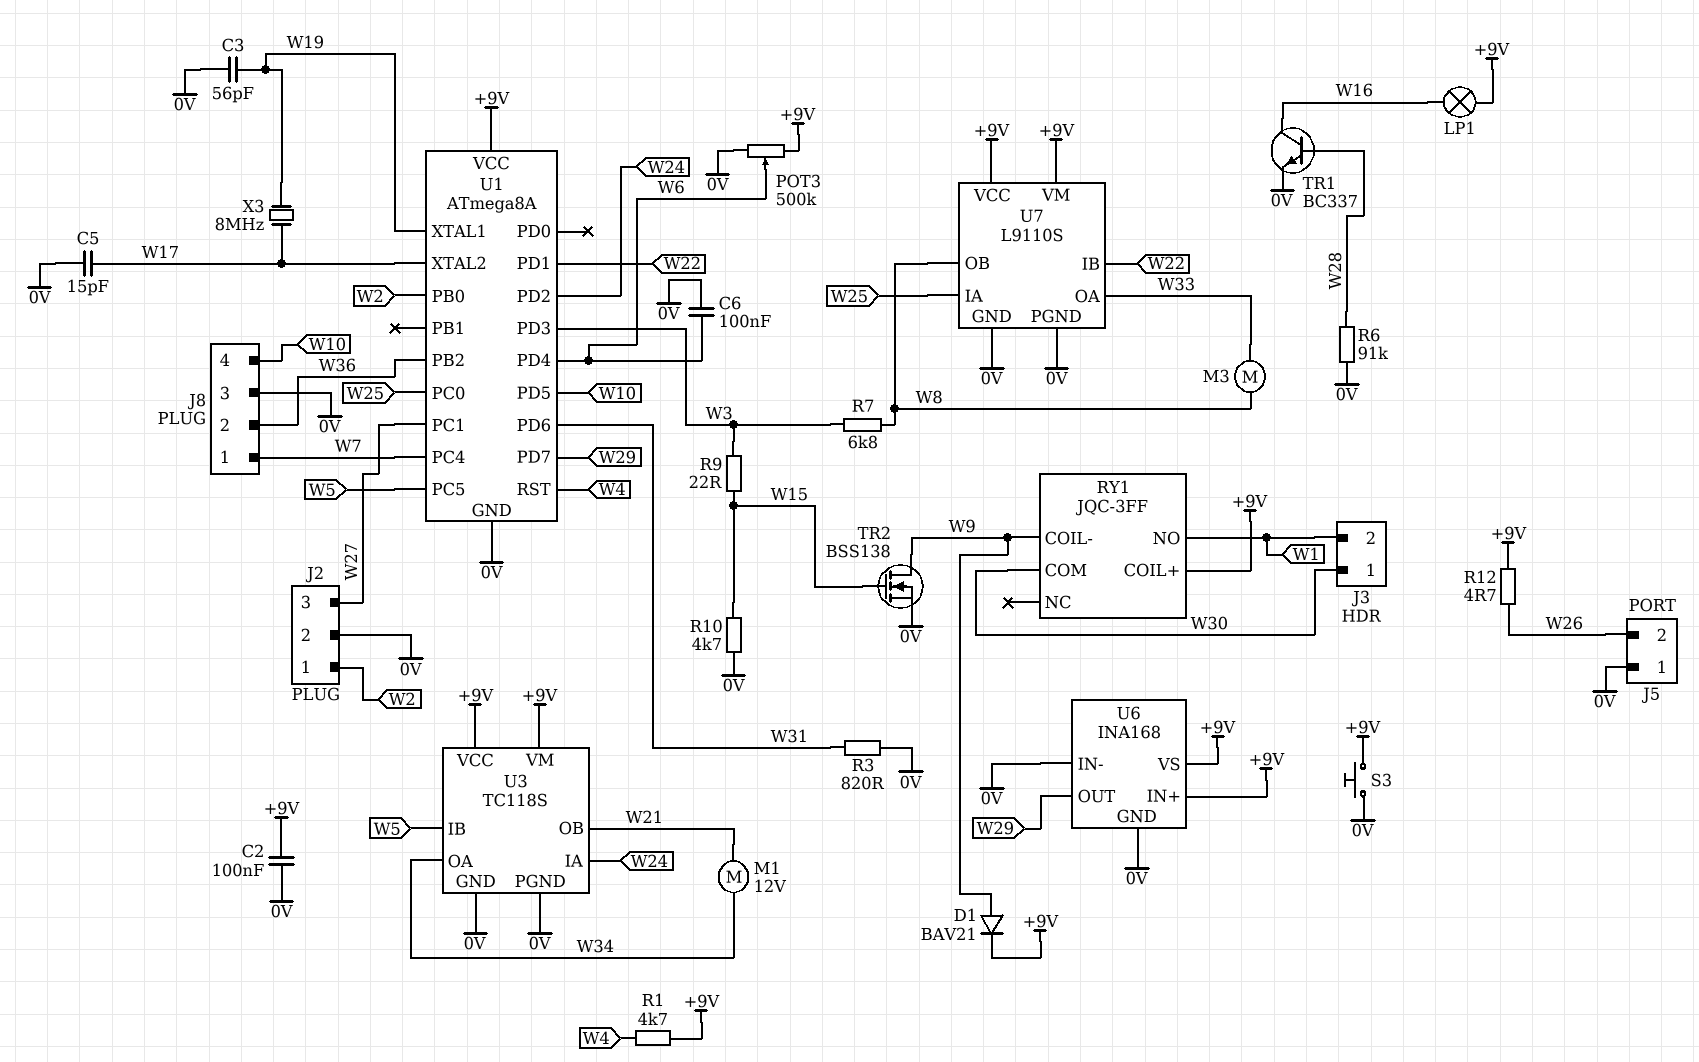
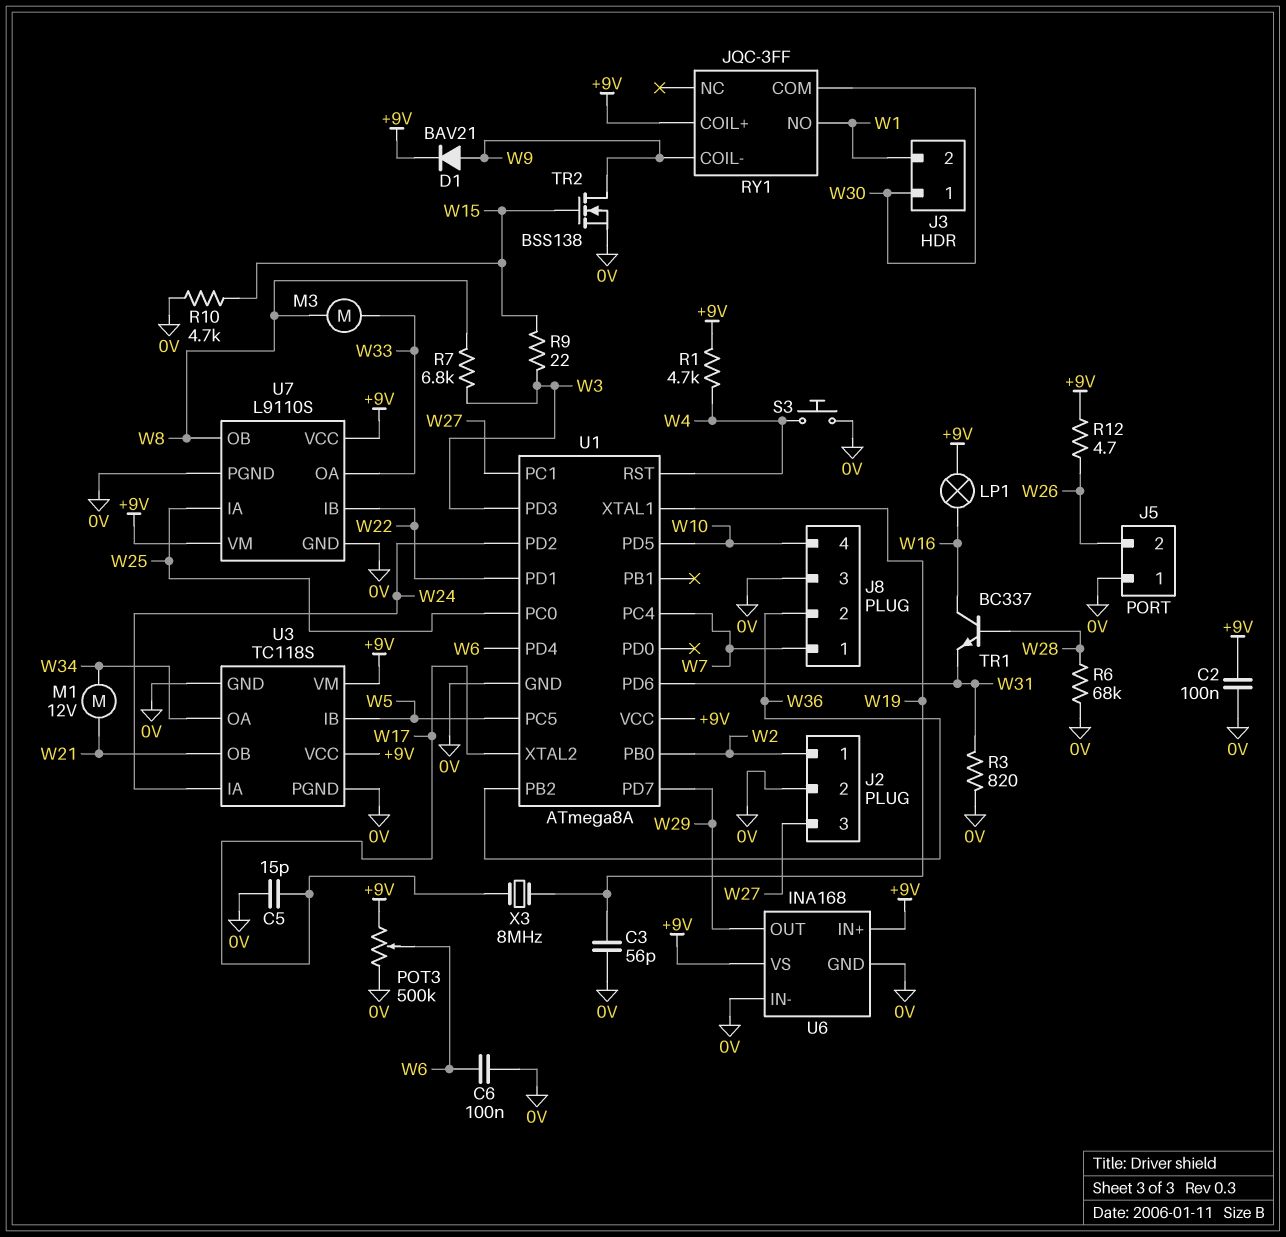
R6: 91k (0V, W28) -> 68k (0V, W28)
S3: button (+9V, 0V) -> button (0V, W4)
TR1: NPN BC337 (B W28, C W16, E 0V) -> NPN BC337 (B W28, C W16, E W31)

